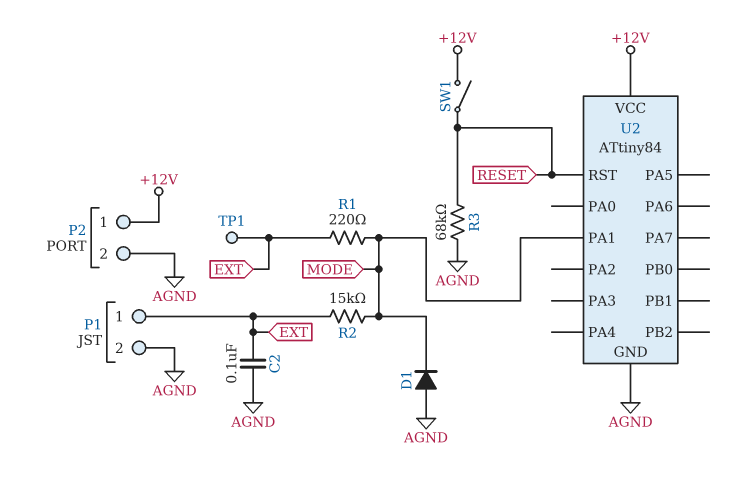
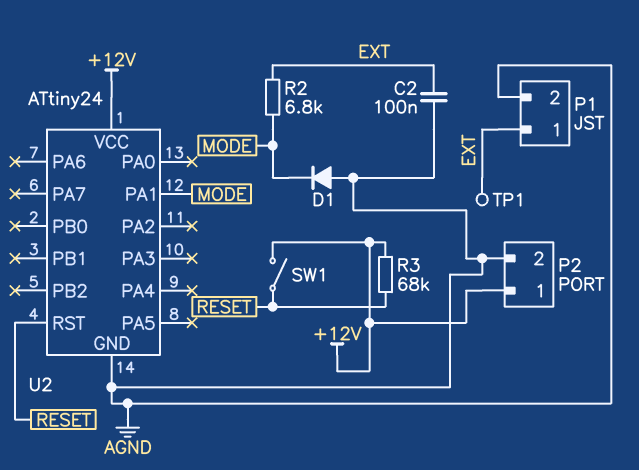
R1: 220 (EXT, MODE) -> none
R2: 15k (EXT, MODE) -> 6.8k (EXT, MODE)
R3: 68k (AGND, RESET) -> 68k (+12V, RESET)
U2: ATtiny84 -> ATtiny24

